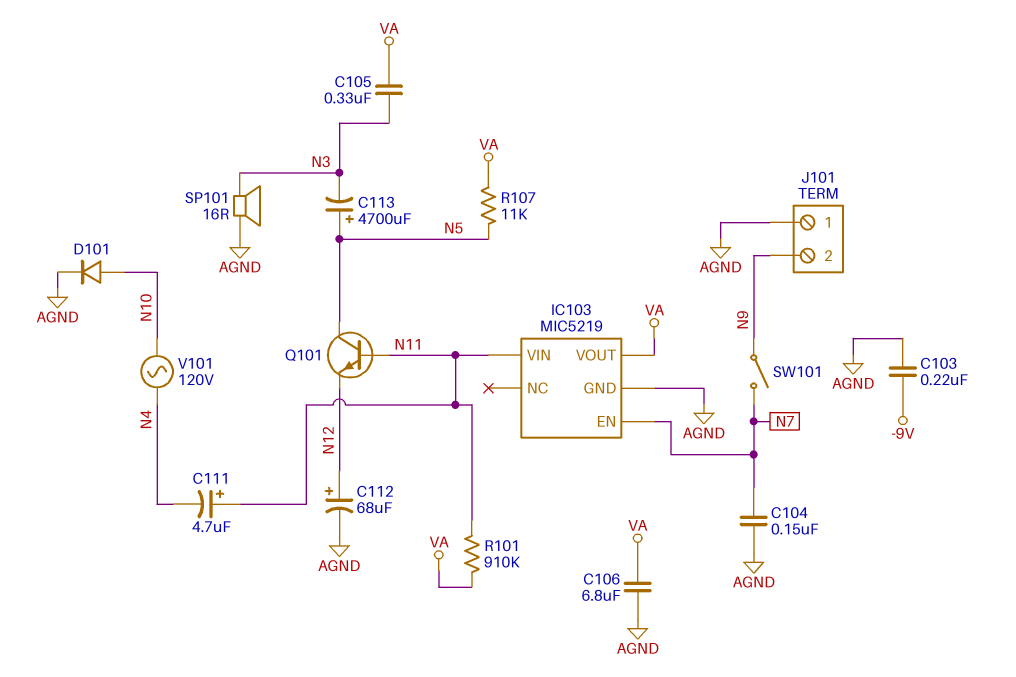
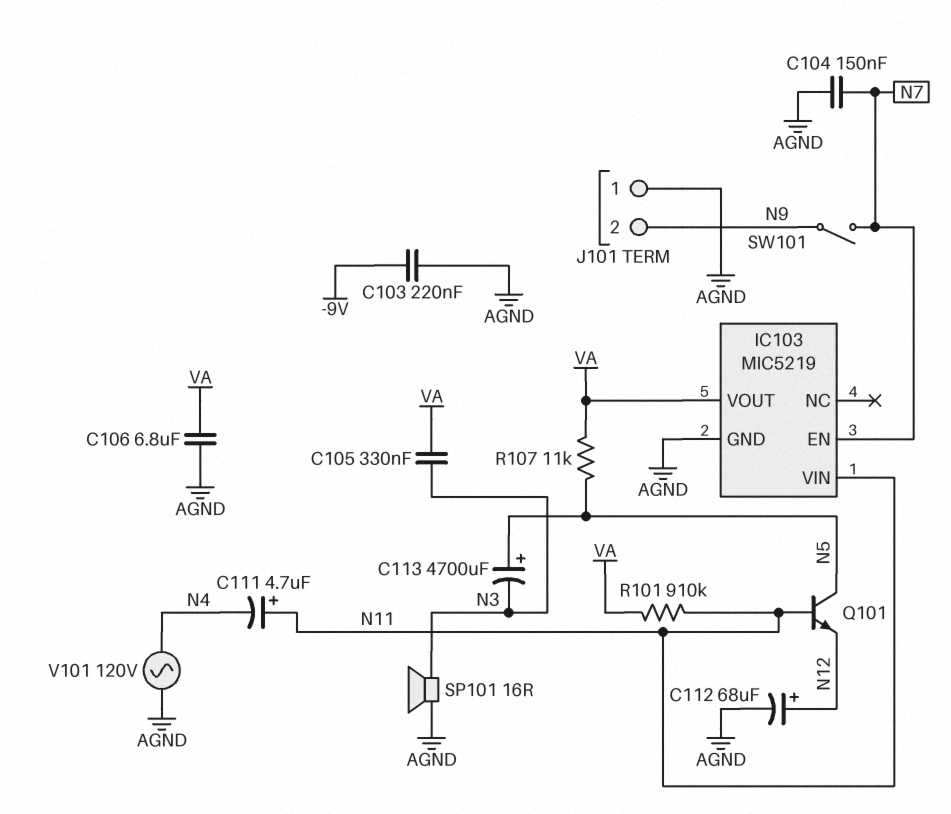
D101: diode (A N10, K AGND) -> none
V101: AC 120V (N4, N10) -> AC 120V (AGND, N4)

